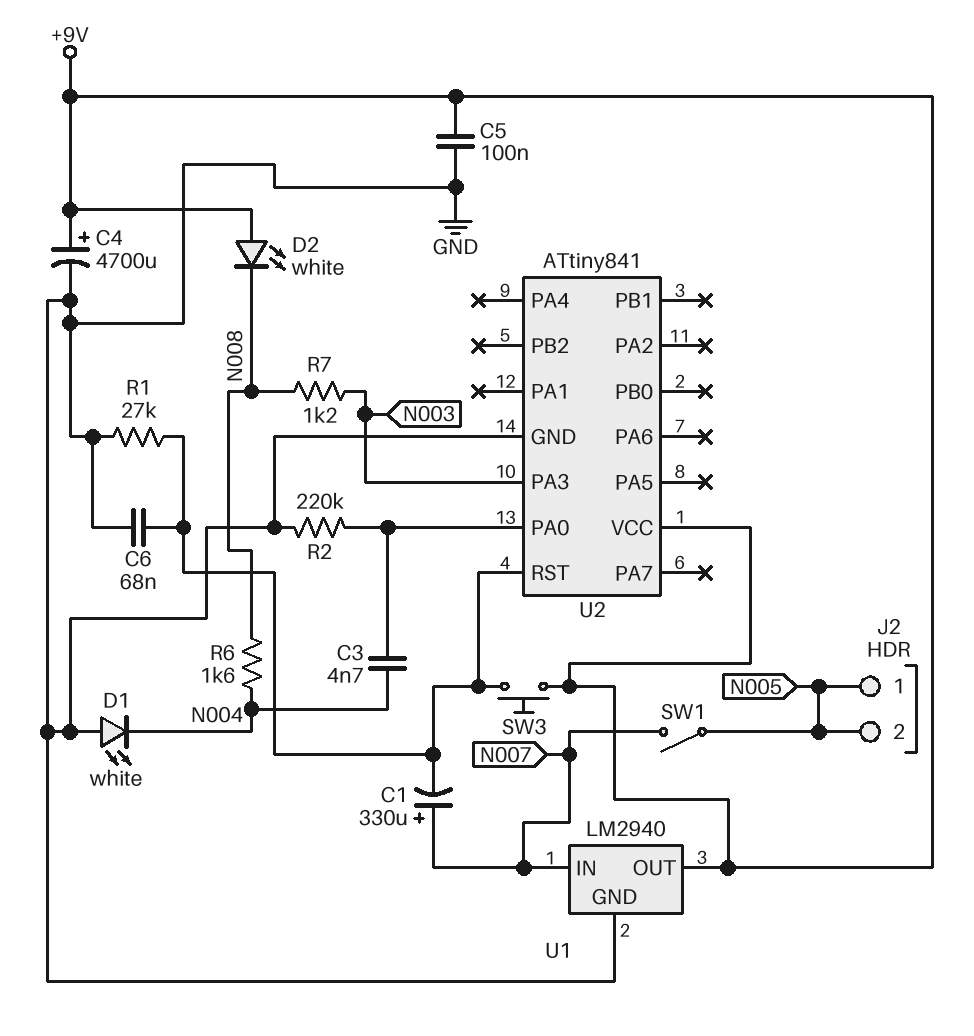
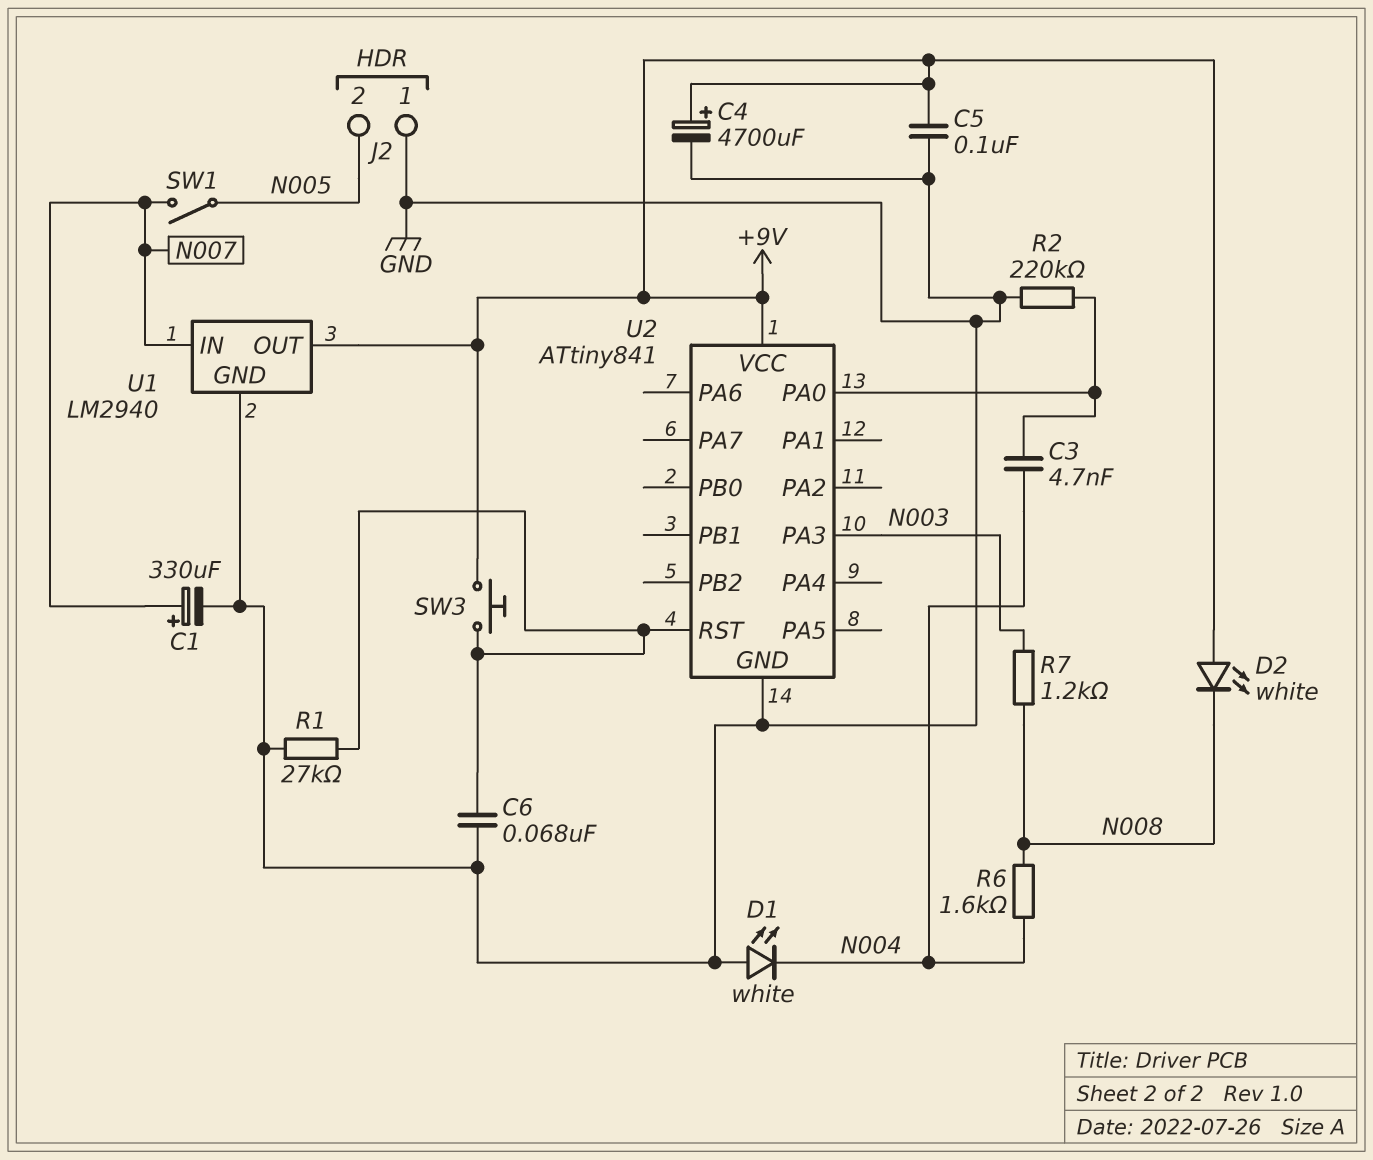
C1: 330uF (plus N007, minus U2/RST) -> 330uF (plus N007, minus GND)
J2 pin 1: N005 -> GND

